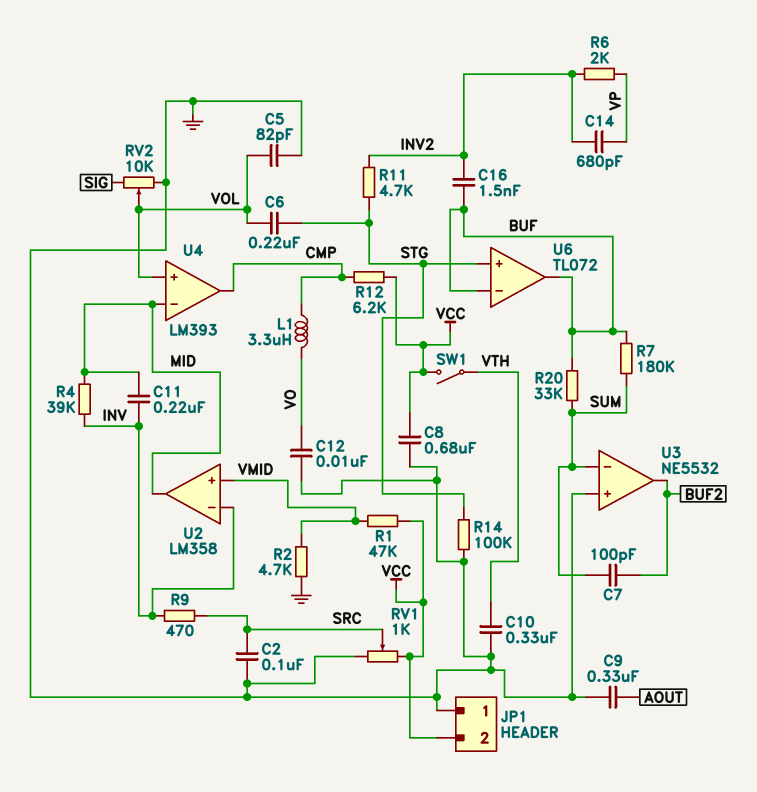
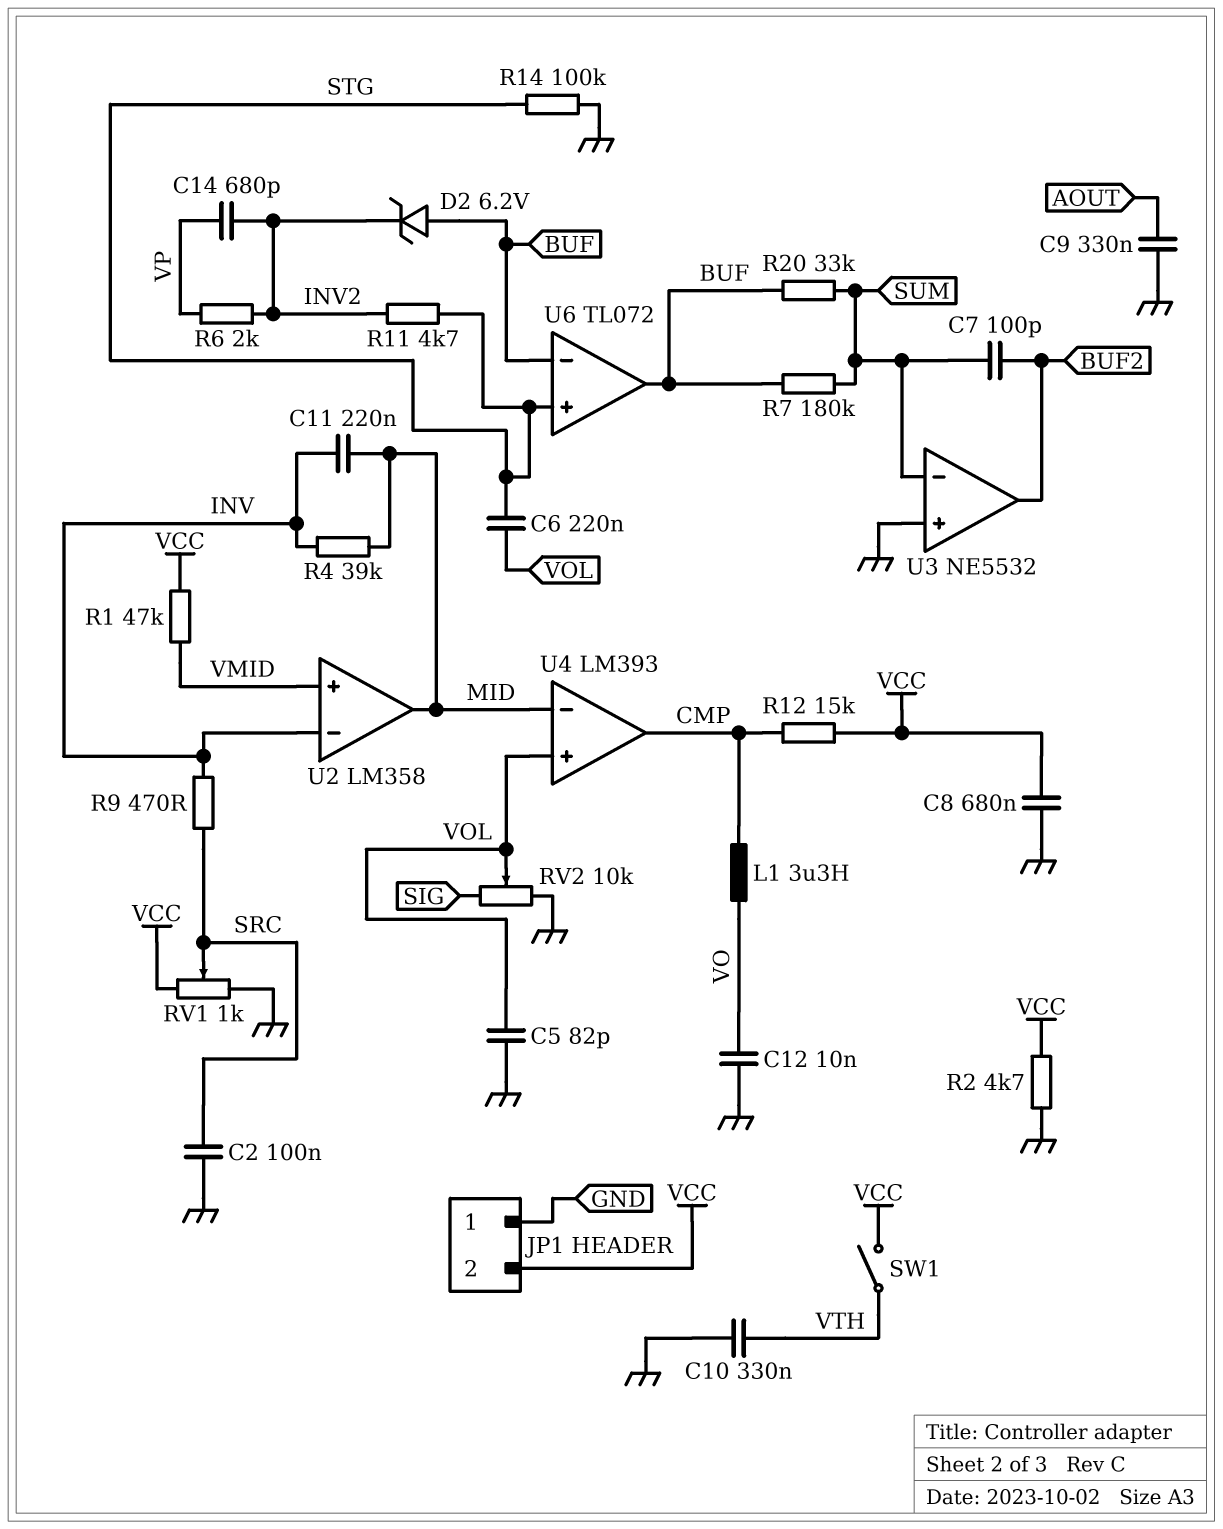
C16: 1.5nF (BUF, INV2) -> none
D2: none -> zener 6.2V (A BUF, K INV2)
R2: 4.7k (GND, VMID) -> 4.7k (GND, VCC)
R12: 6.2k (CMP, VCC) -> 15k (CMP, VCC)

